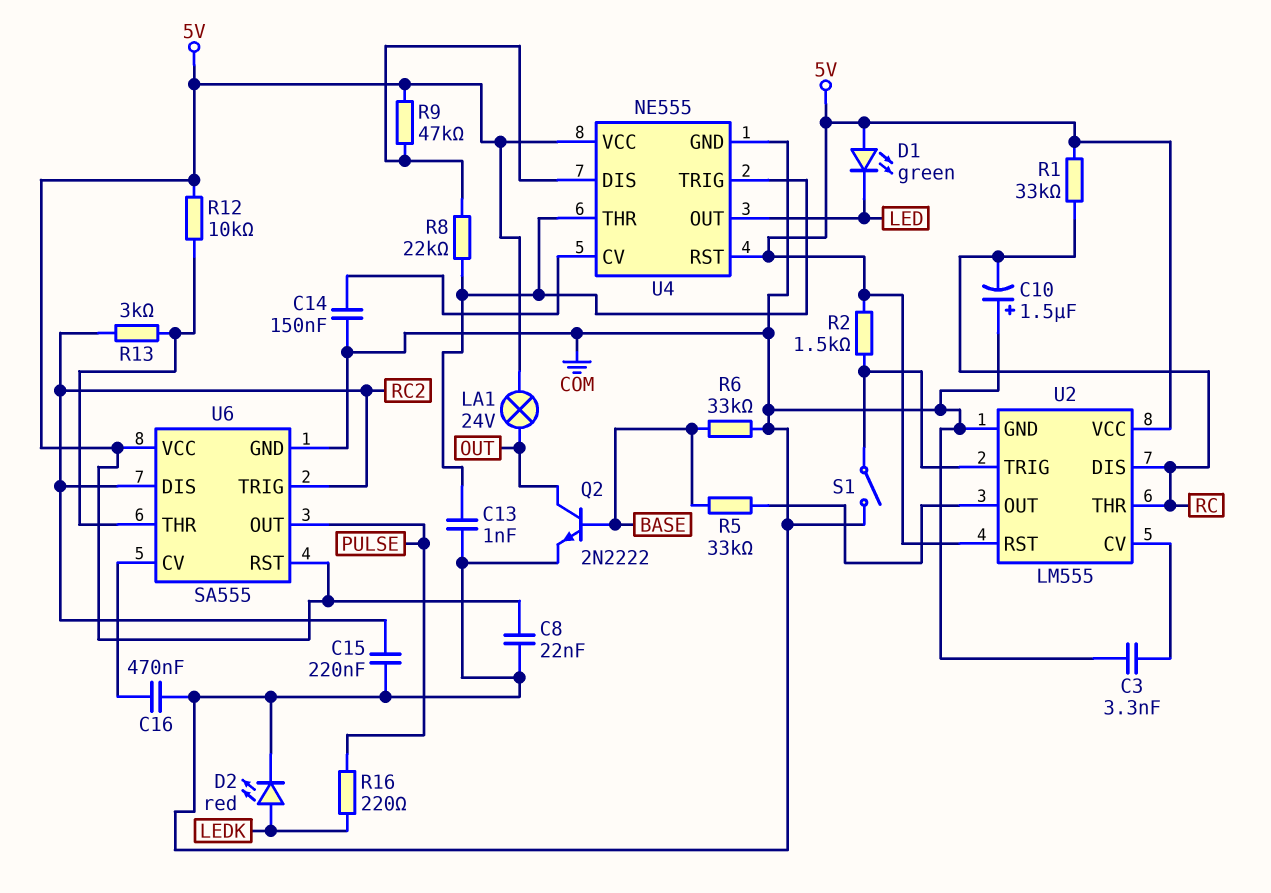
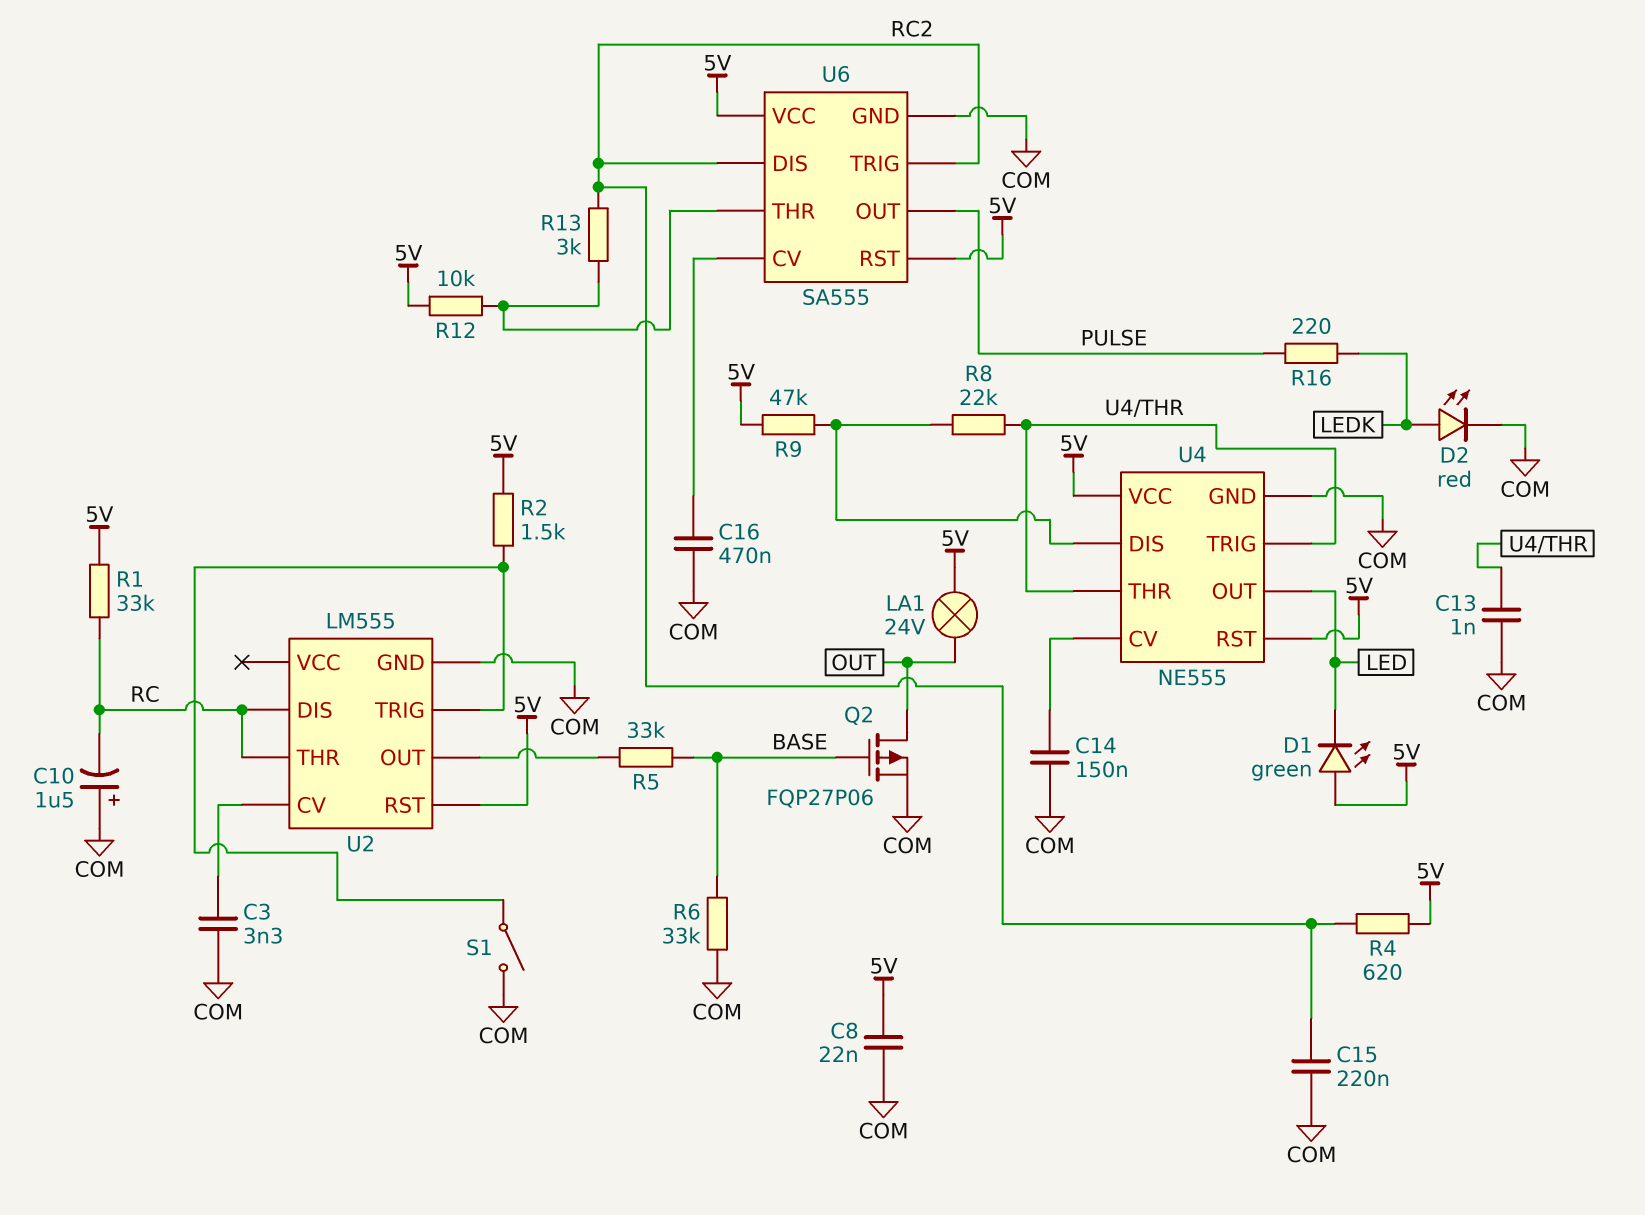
Q2: NPN 2N2222 (B BASE, C OUT, E COM) -> PMOS FQP27P06 (G BASE, D OUT, S COM)
R4: none -> 620 (5V, RC2)
U2 pin VCC: 5V -> none

